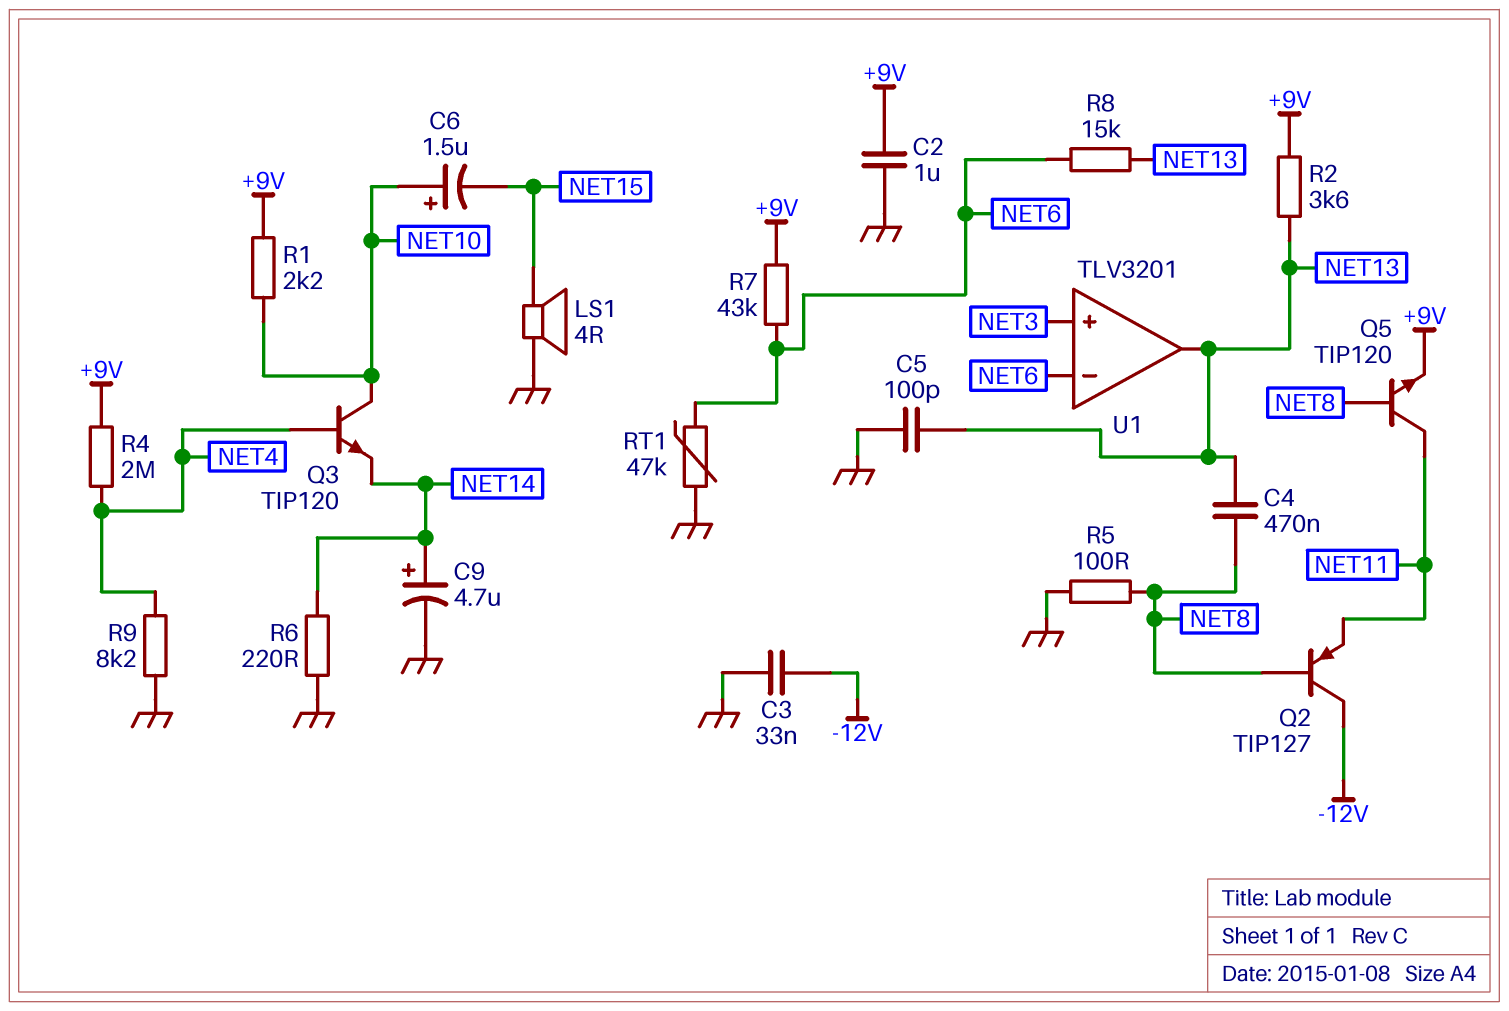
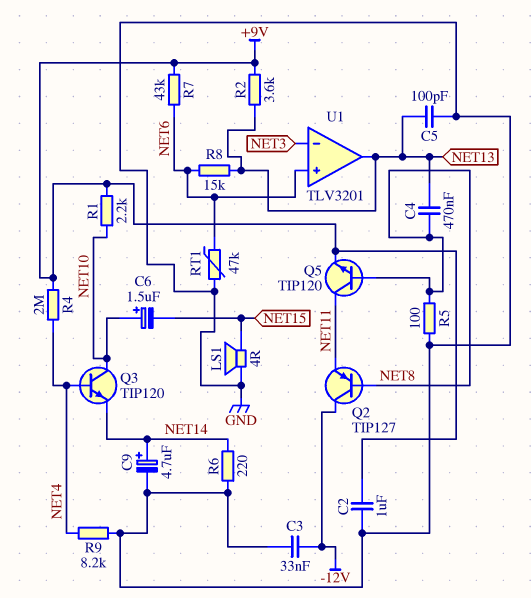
U1 pin in+: NET3 -> NET6
U1 pin in-: NET6 -> NET3

